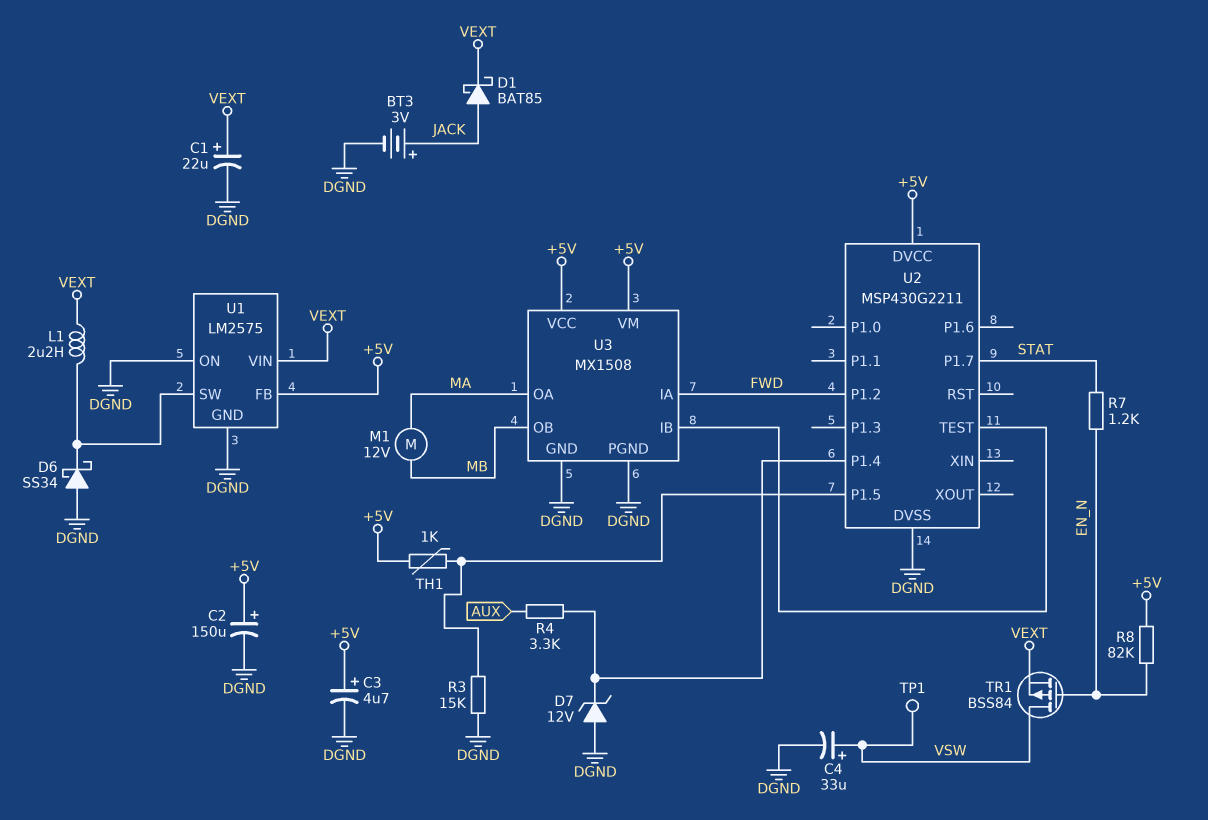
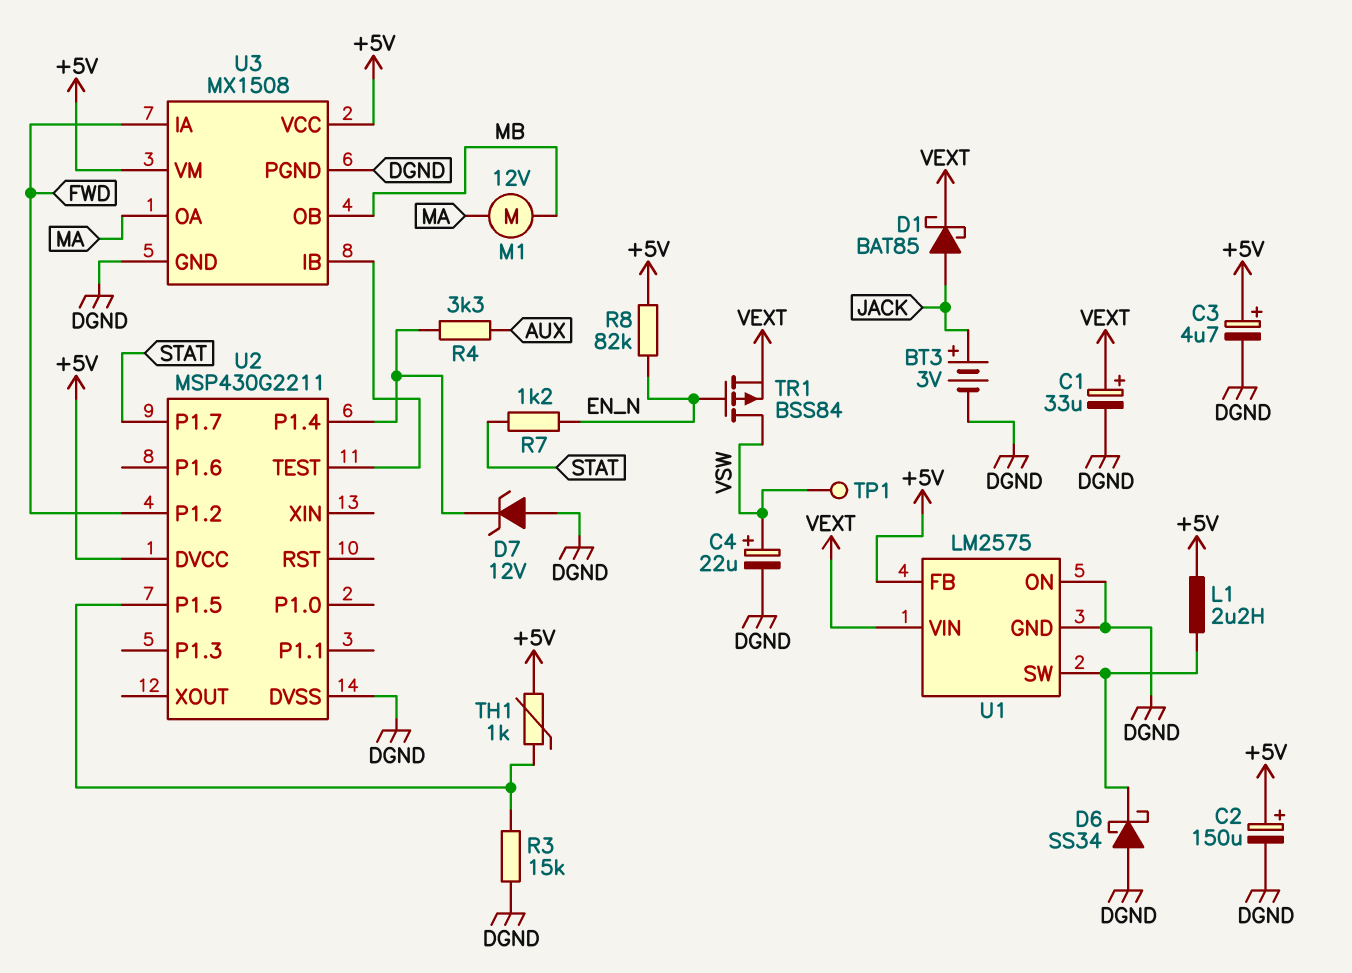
C1: 22uF (plus VEXT, minus DGND) -> 33uF (plus VEXT, minus DGND)
C4: 33uF (plus VSW, minus DGND) -> 22uF (plus VSW, minus DGND)
L1: 2.2uH (U1/SW, VEXT) -> 2.2uH (+5V, U1/SW)

